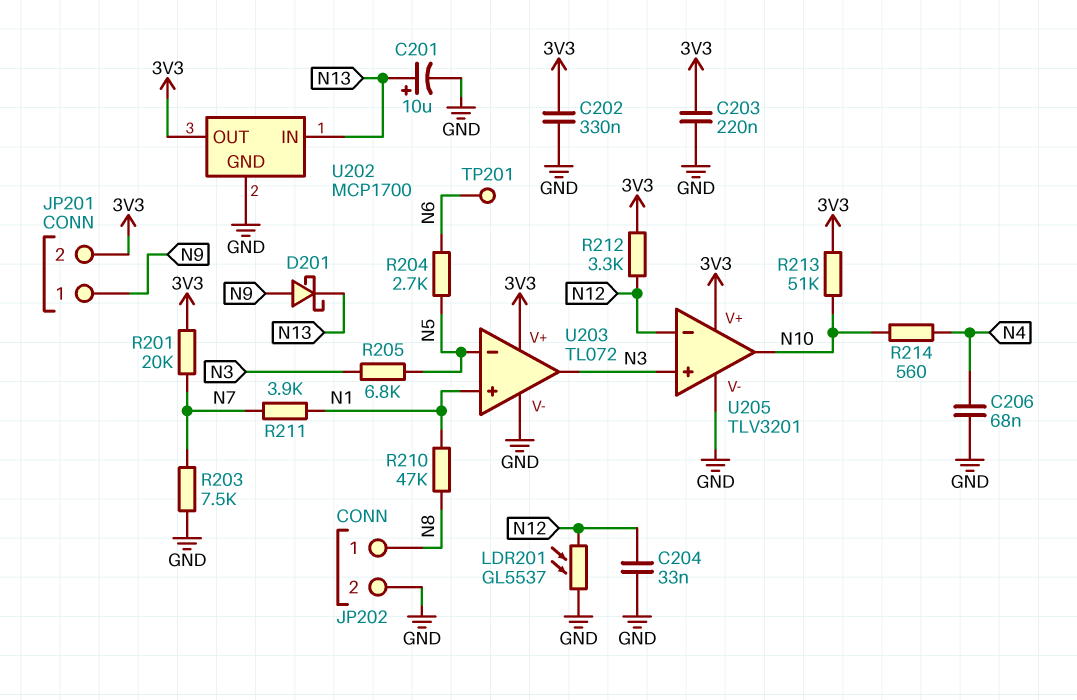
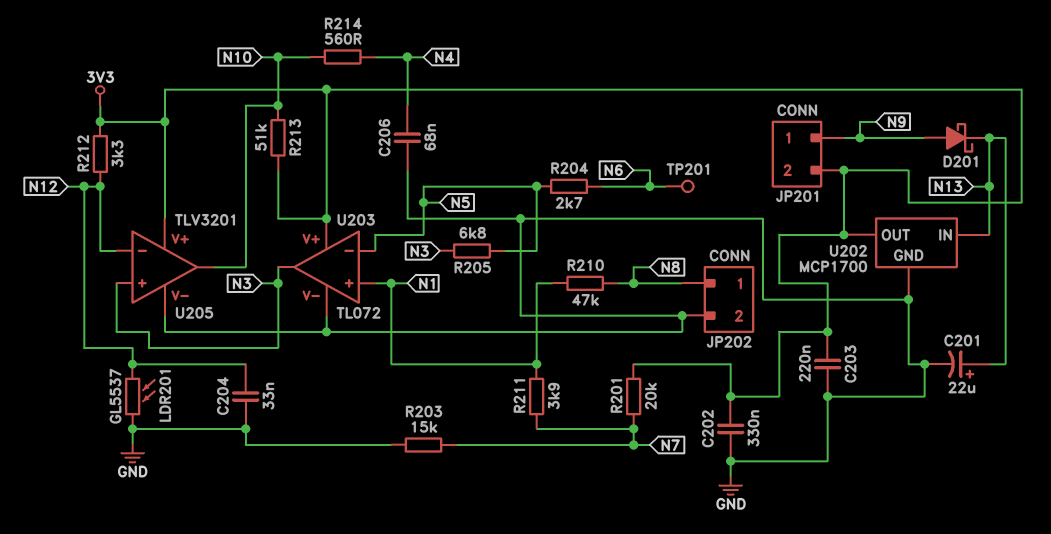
C201: 10uF (plus N13, minus GND) -> 22uF (plus N13, minus GND)
R203: 7.5k (GND, N7) -> 15k (GND, N7)

